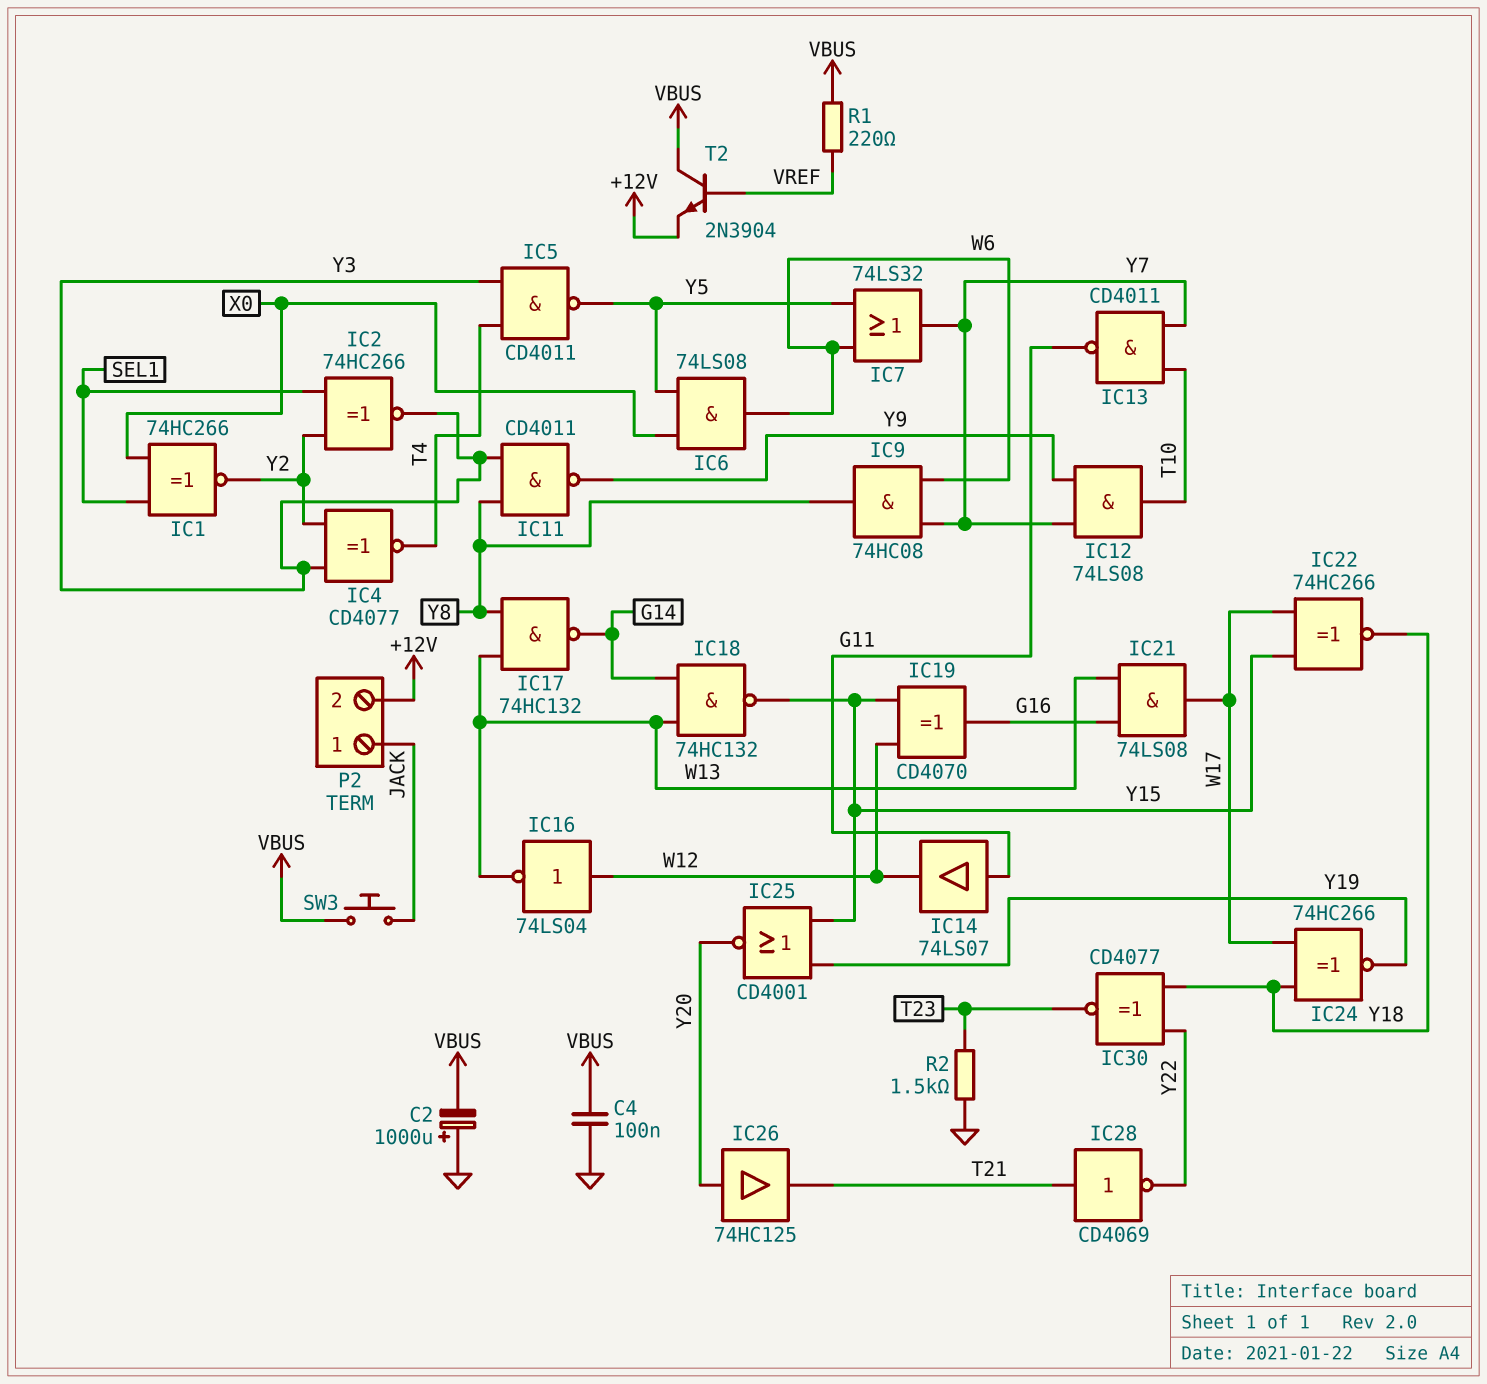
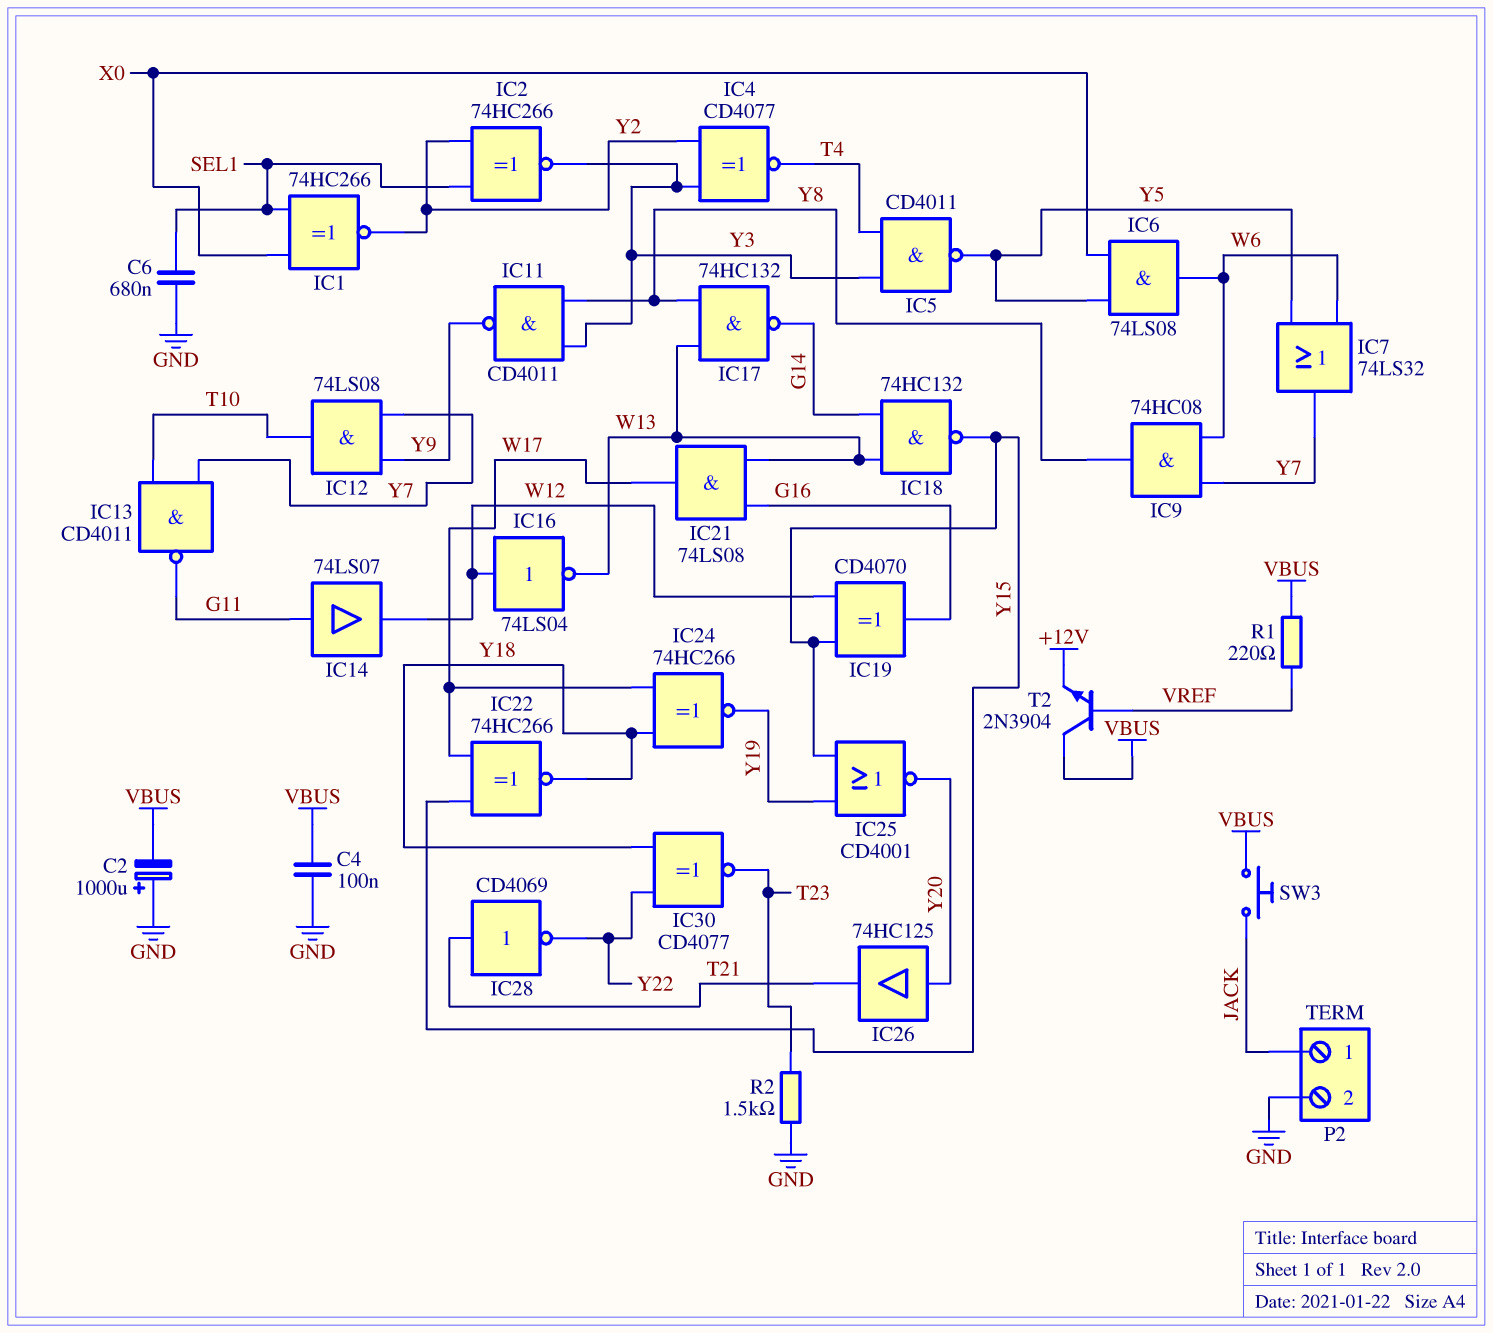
C6: none -> 680nF (GND, SEL1)
P2 pin 2: +12V -> GND

